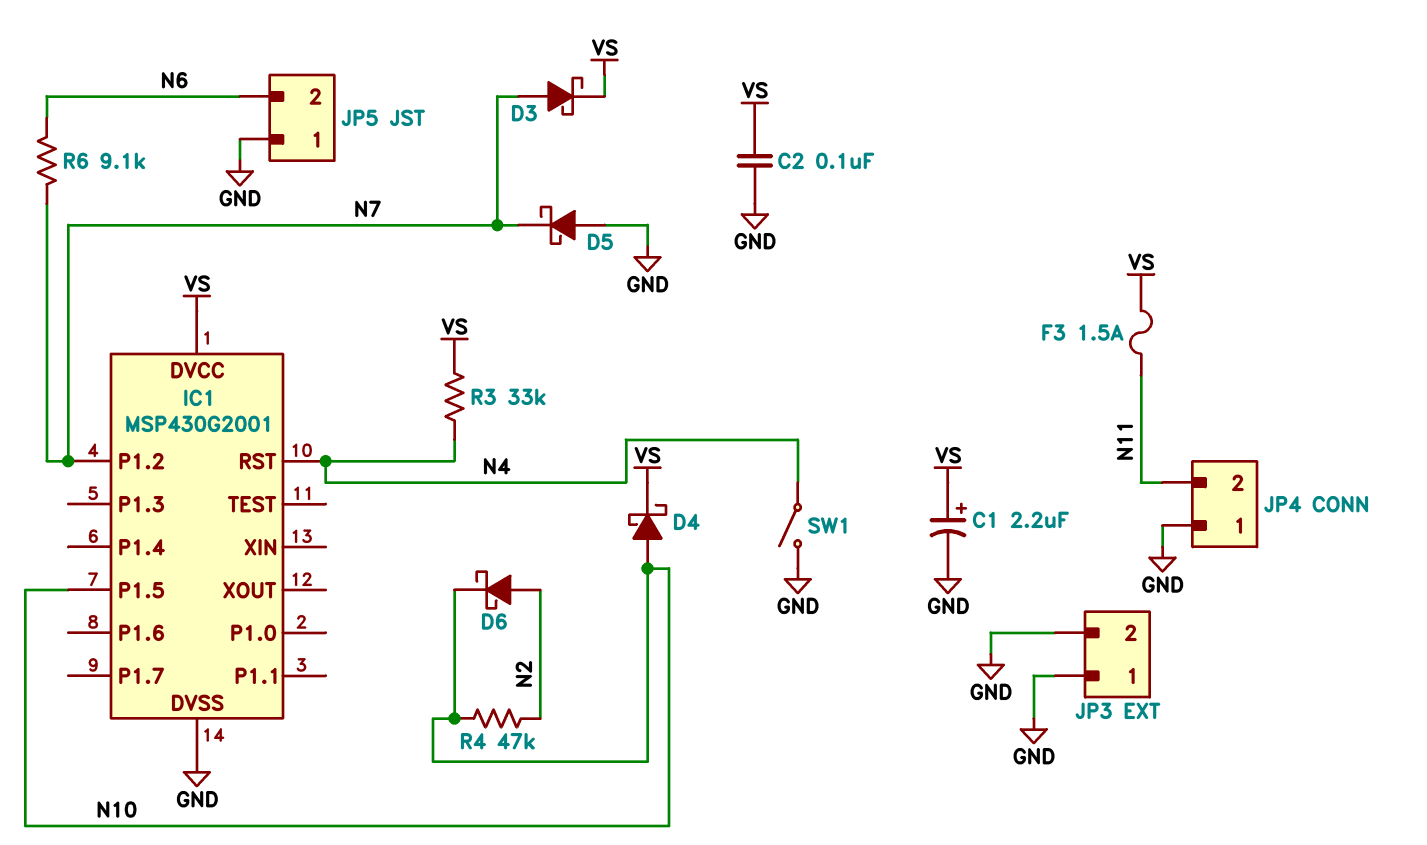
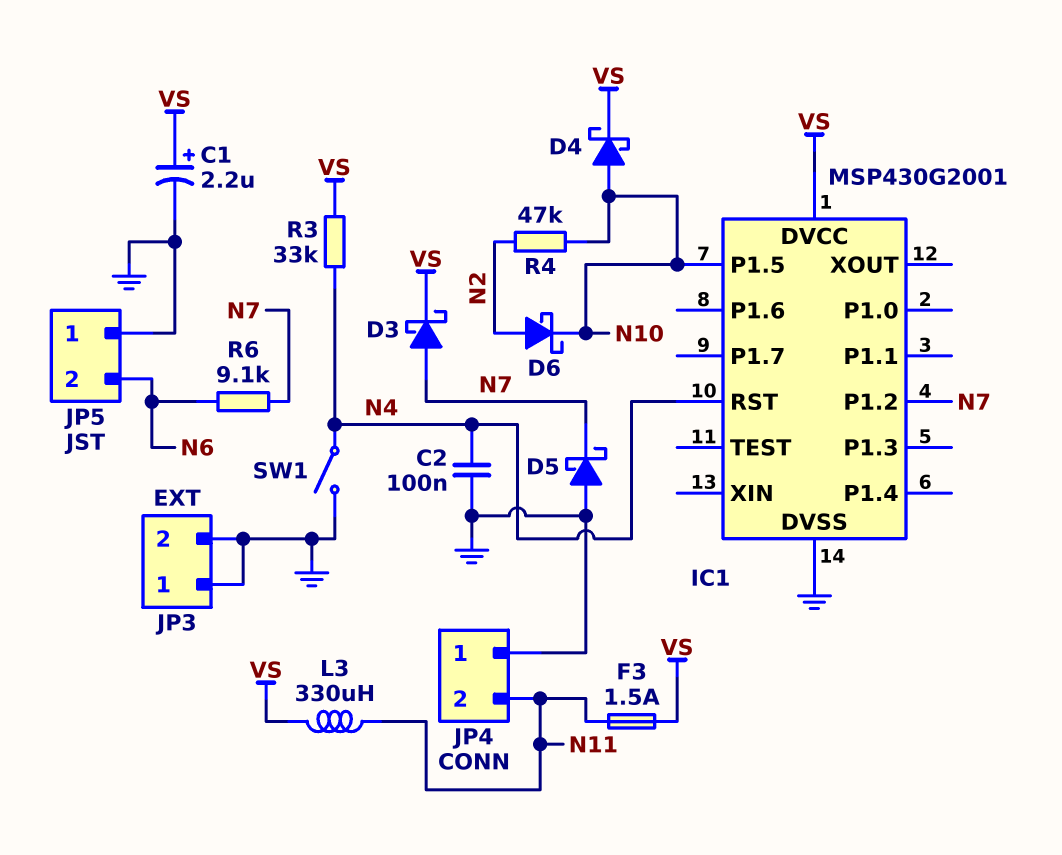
C2: 100nF (GND, VS) -> 100nF (GND, N4)
L3: none -> 330uH (N11, VS)

